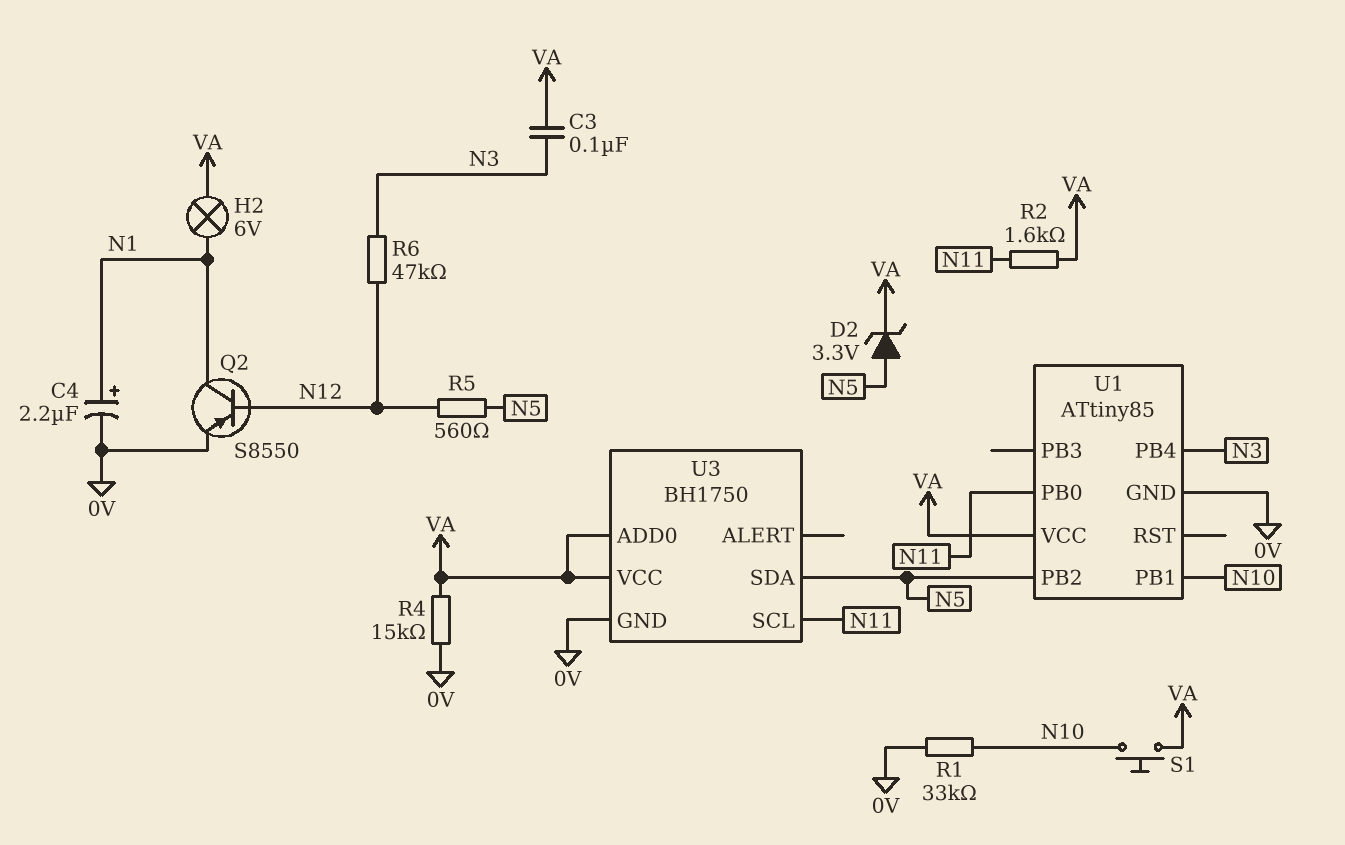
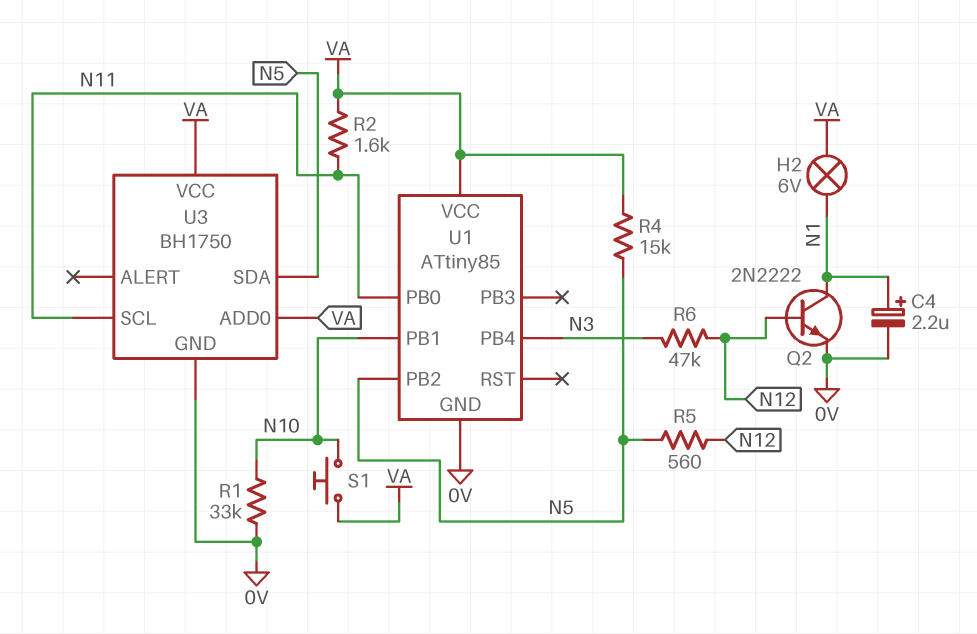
C3: 100nF (N3, VA) -> none
D2: zener 3.3V (A N5, K VA) -> none
Q2: PNP S8550 (B N12, C N1, E 0V) -> NPN 2N2222 (B N12, C N1, E 0V)
R4: 15k (0V, VA) -> 15k (N5, VA)

